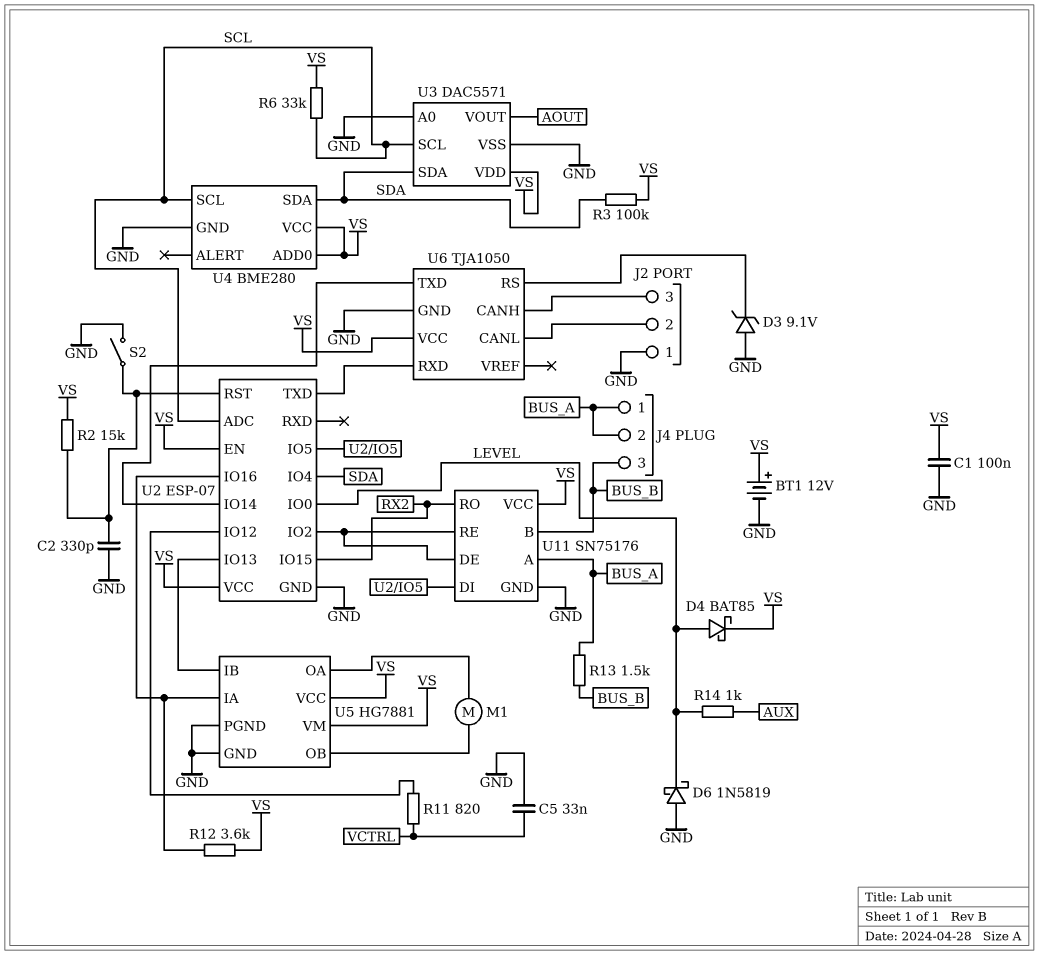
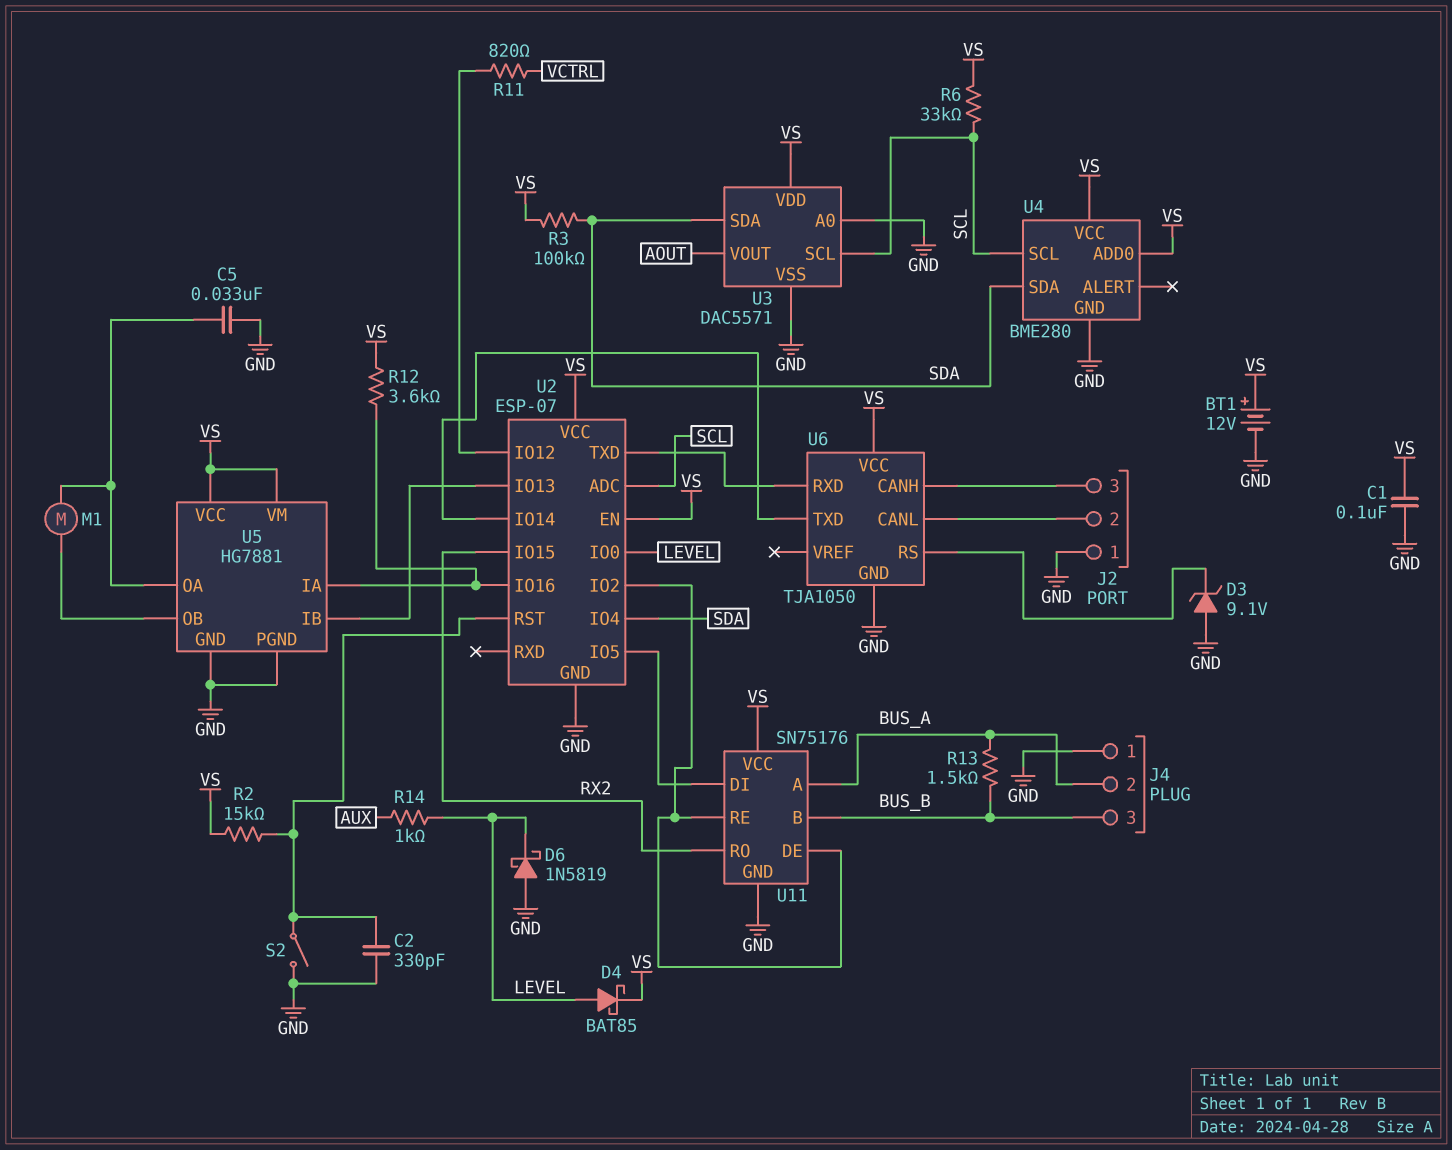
C5: 33nF (GND, VCTRL) -> 33nF (GND, U5/OA)
J4 pin 1: BUS_A -> GND

